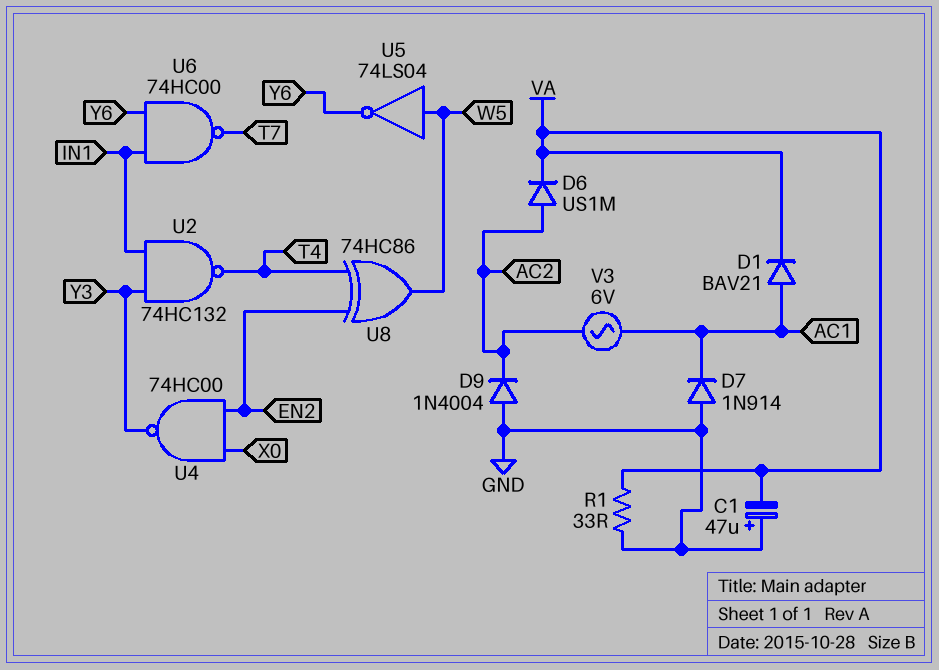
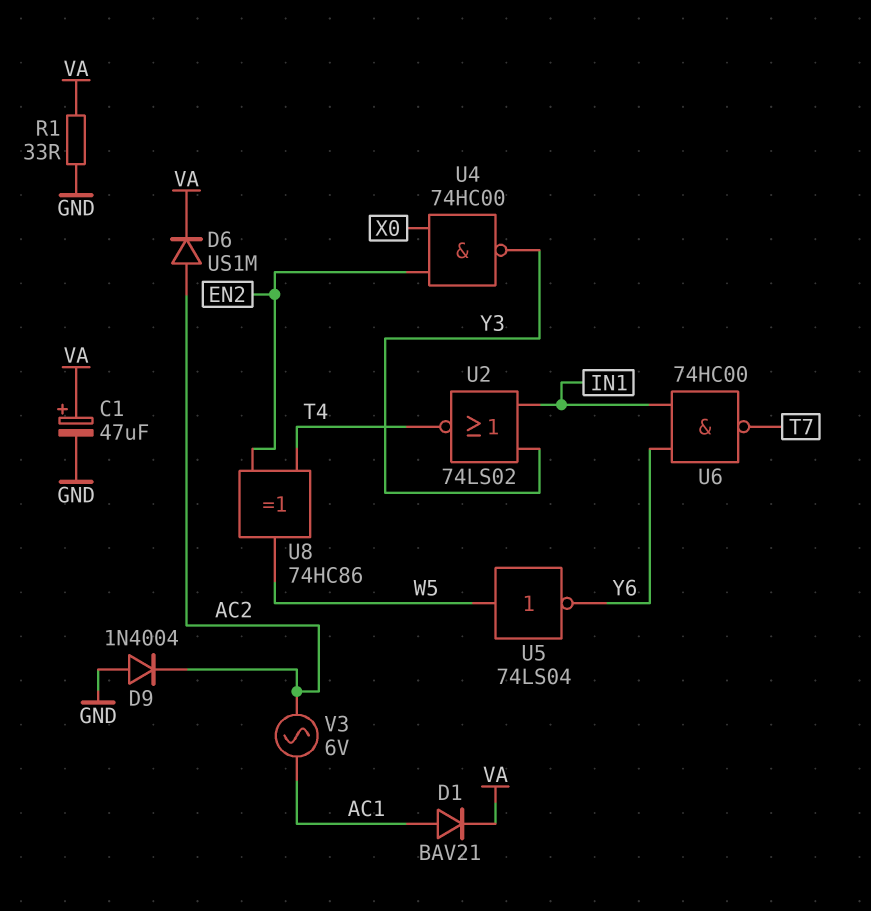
C1: 47uF (plus GND, minus VA) -> 47uF (plus VA, minus GND)
D7: diode 1N914 (A GND, K AC1) -> none
U2: NAND 74HC132 (in IN1, in Y3, out T4) -> NOR 74LS02 (in IN1, in Y3, out T4)

